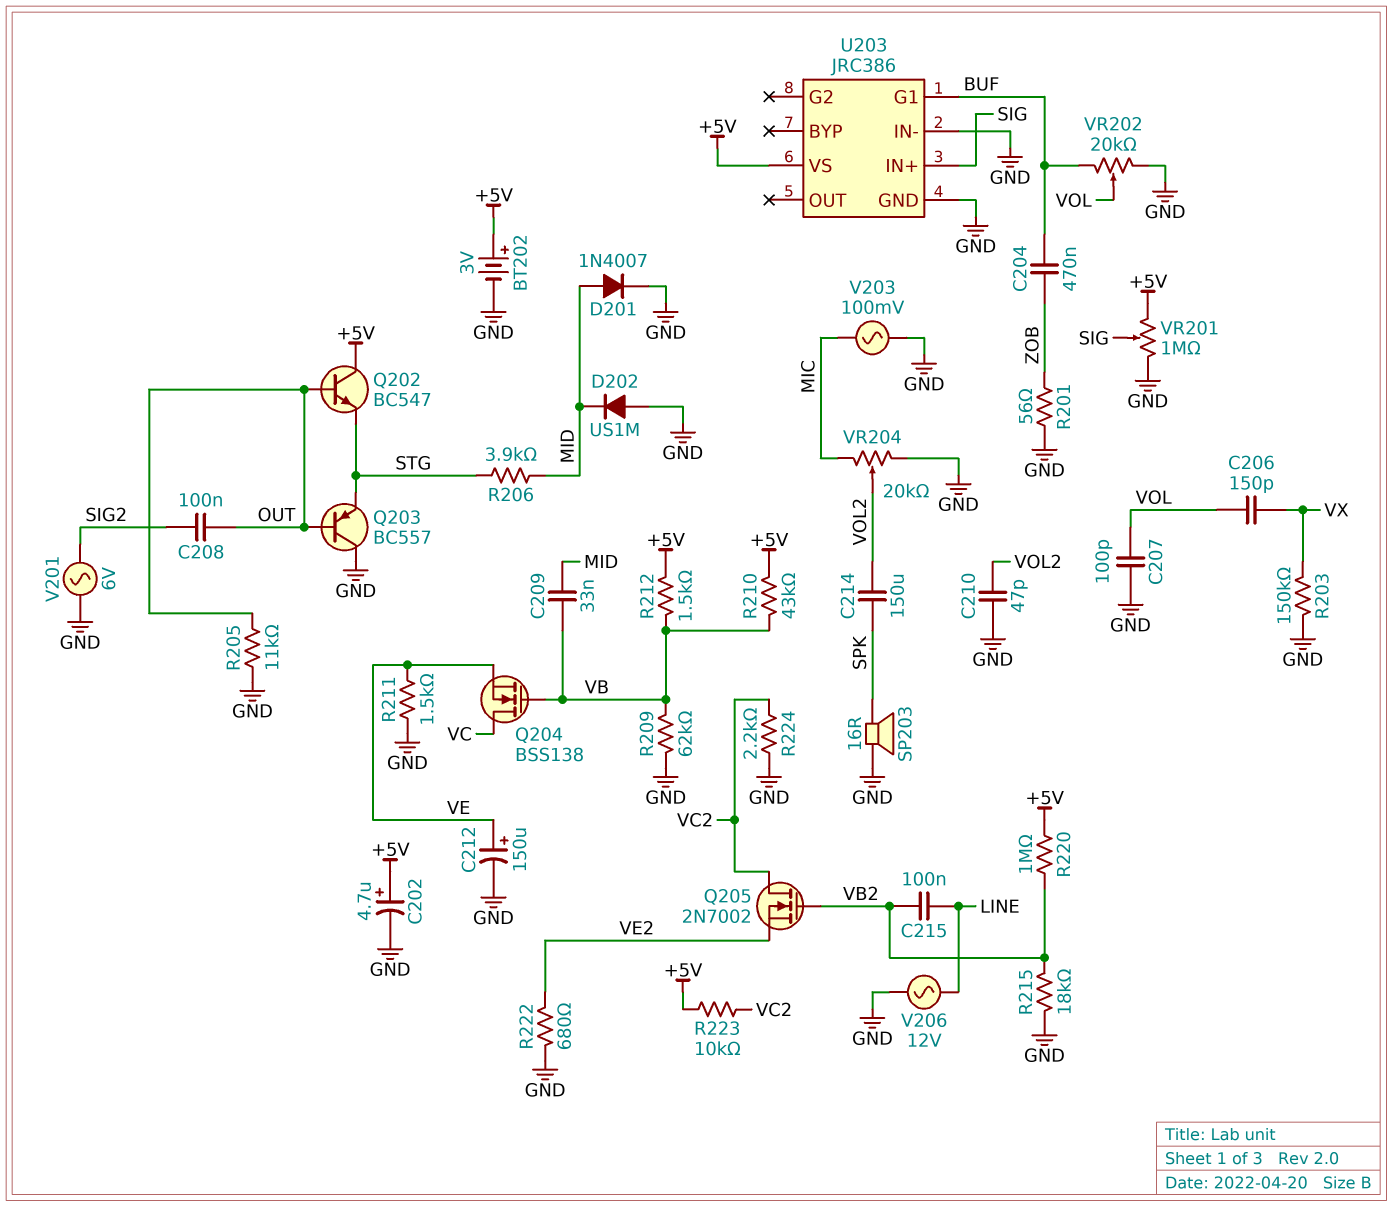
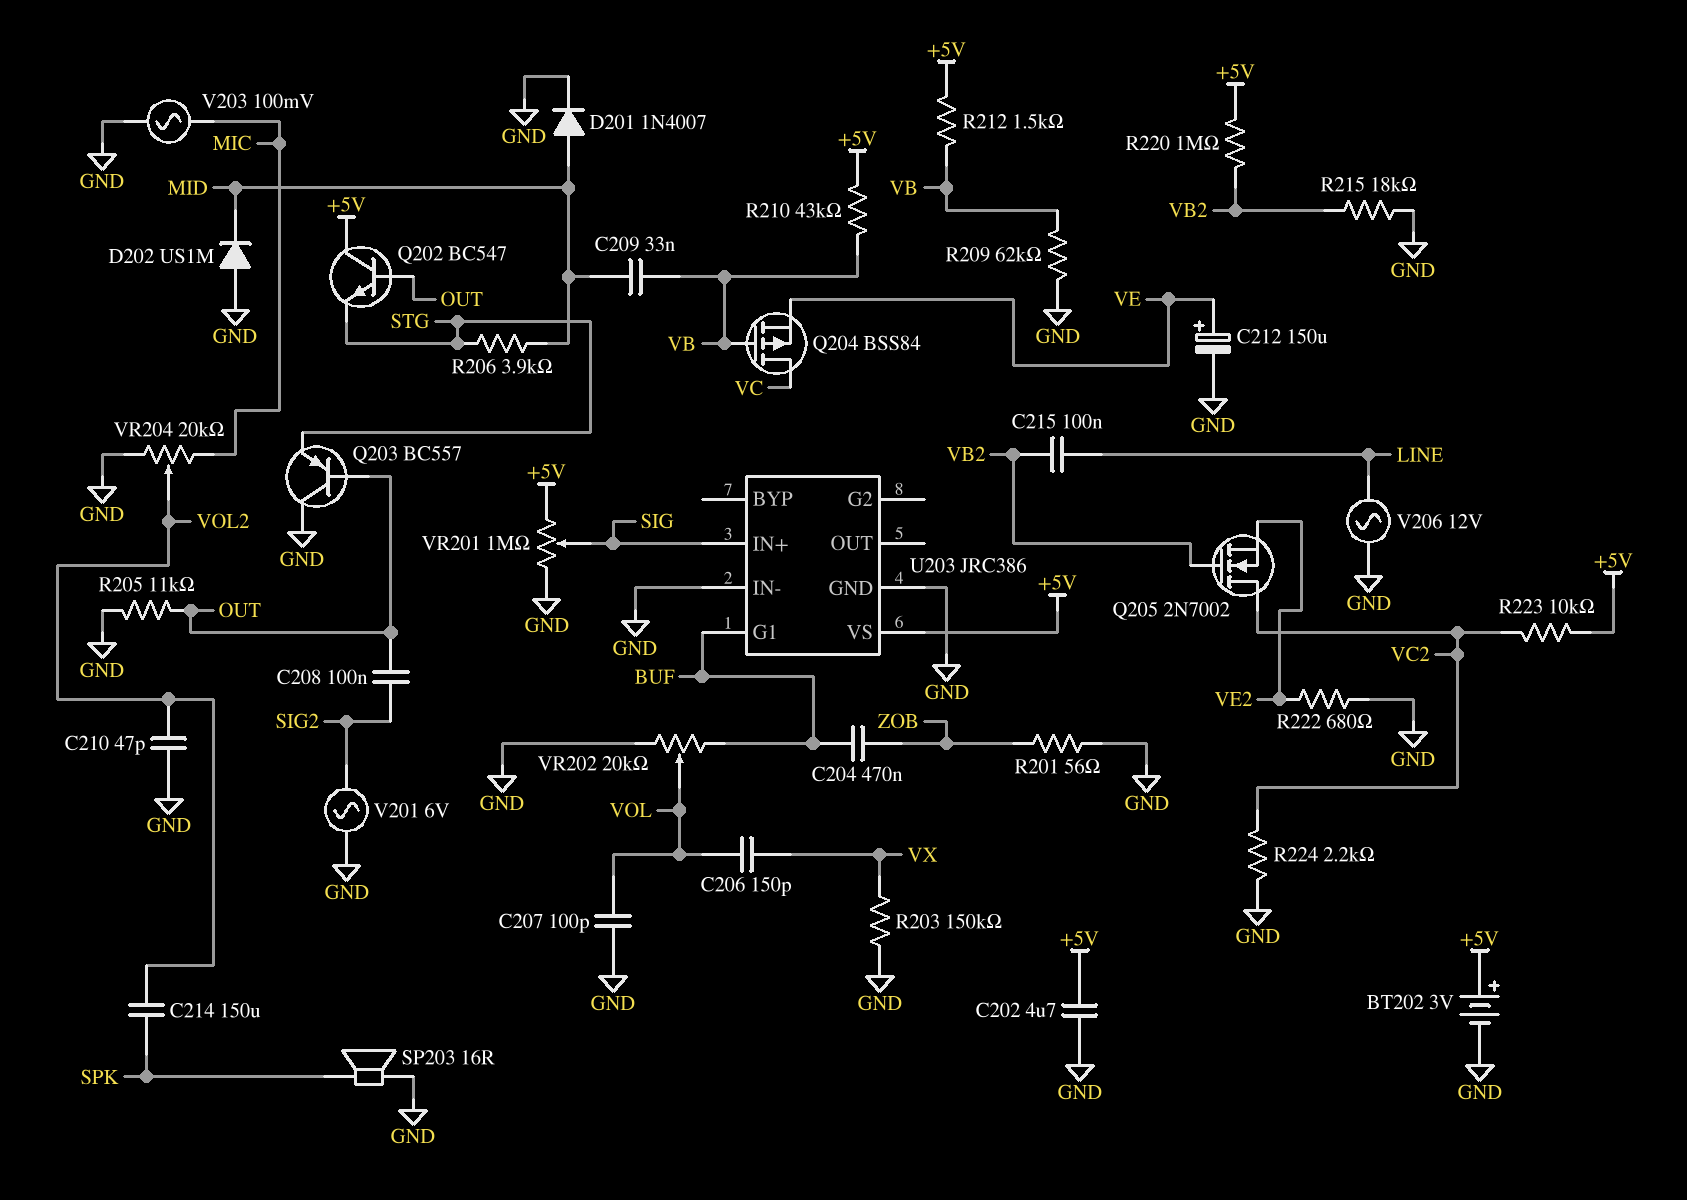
C202: 4.7uF (plus +5V, minus GND) -> 4.7uF (+5V, GND)
Q204: NMOS BSS138 (G VB, D VC, S VE) -> PMOS BSS84 (G VB, D VC, S VE)
R211: 1.5k (GND, VE) -> none

